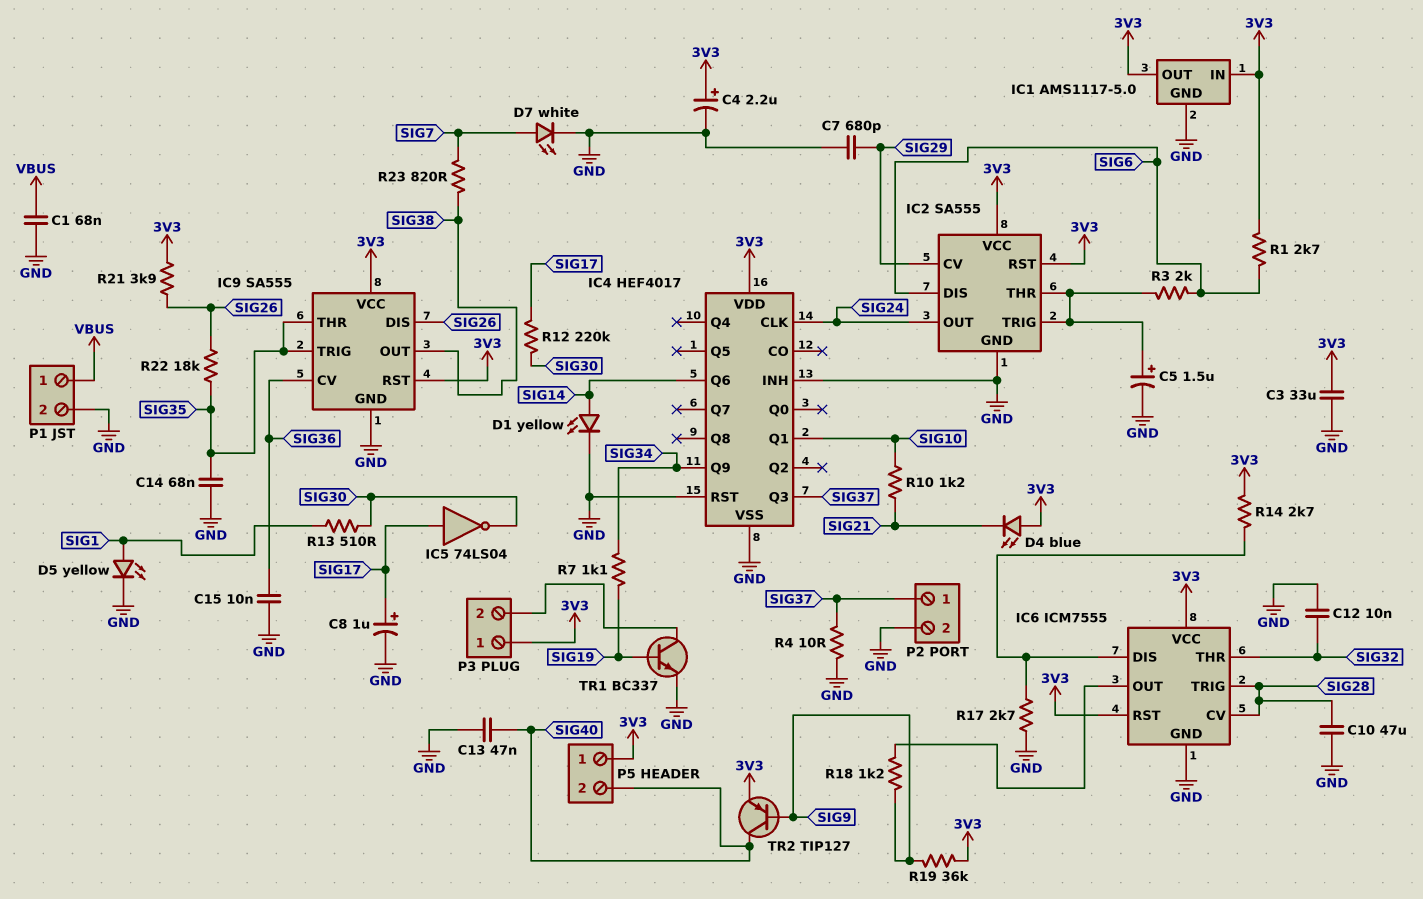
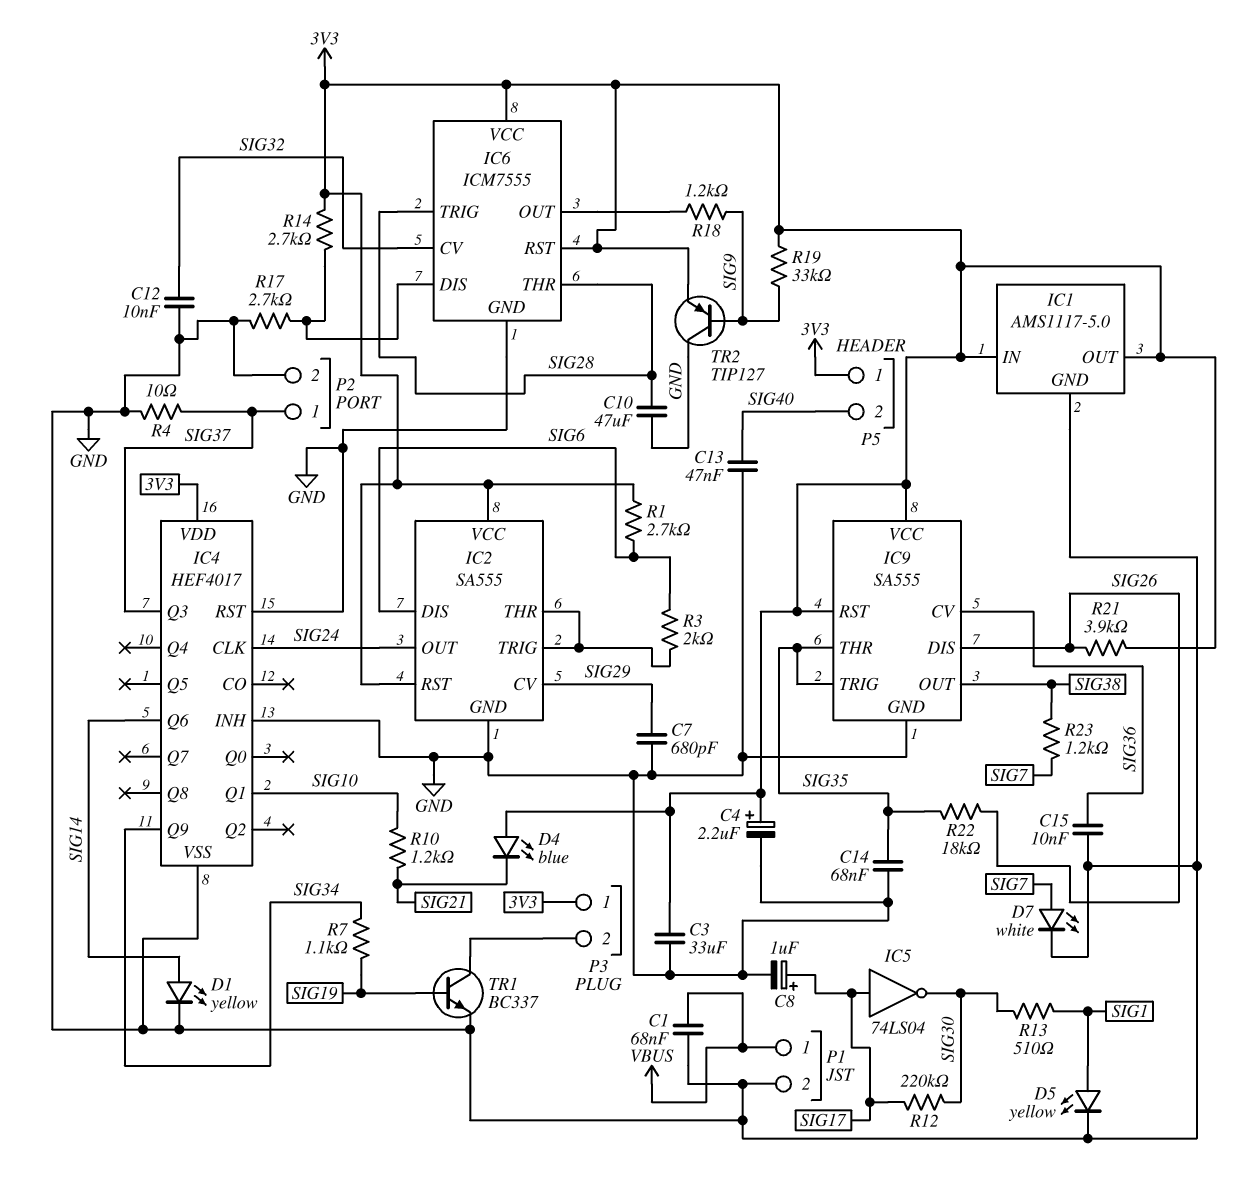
C5: 1.5uF (plus IC2/THR, minus GND) -> none
IC6 pin CV: SIG28 -> SIG32
IC6 pin THR: SIG32 -> SIG28
R19: 36k (3V3, SIG9) -> 33k (3V3, SIG9)
R23: 820 (SIG7, SIG38) -> 1.2k (SIG7, SIG38)
TR2: PNP TIP127 (B SIG9, C SIG40, E 3V3) -> PNP TIP127 (B SIG9, C GND, E 3V3)

